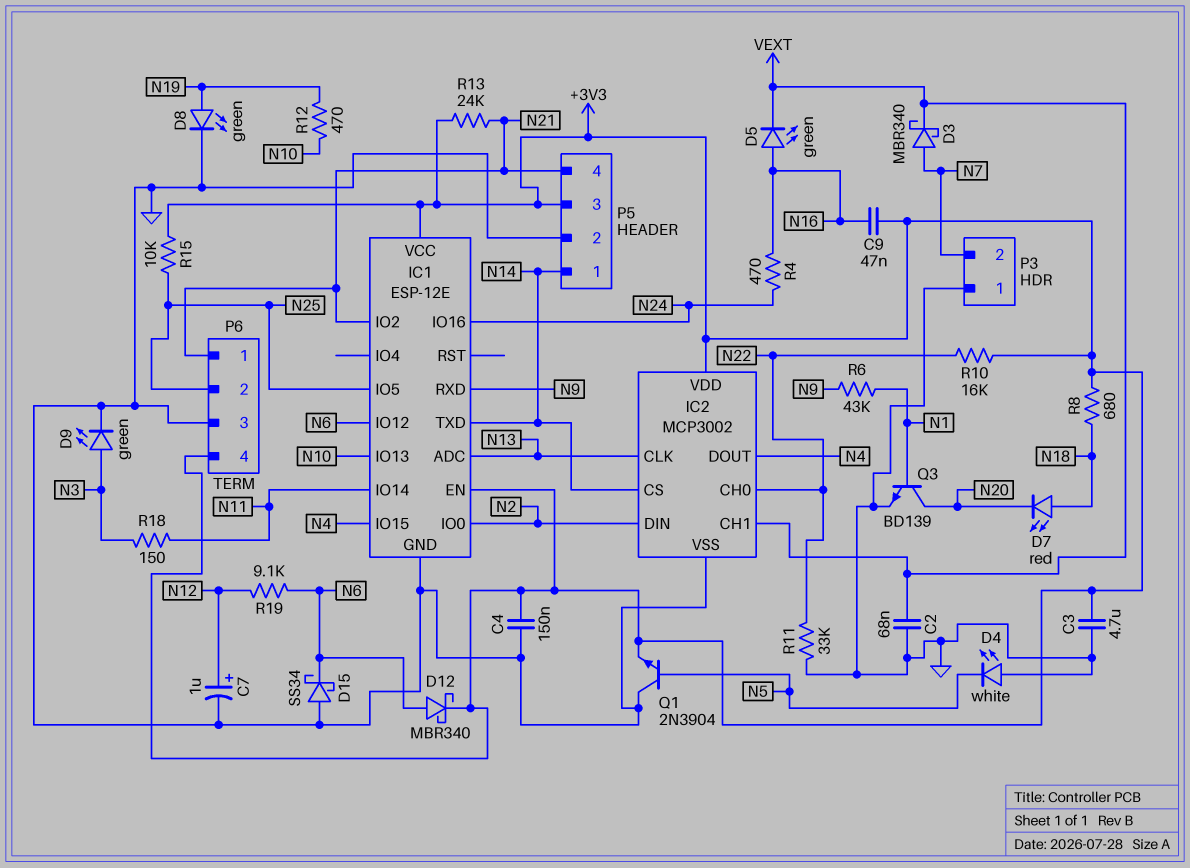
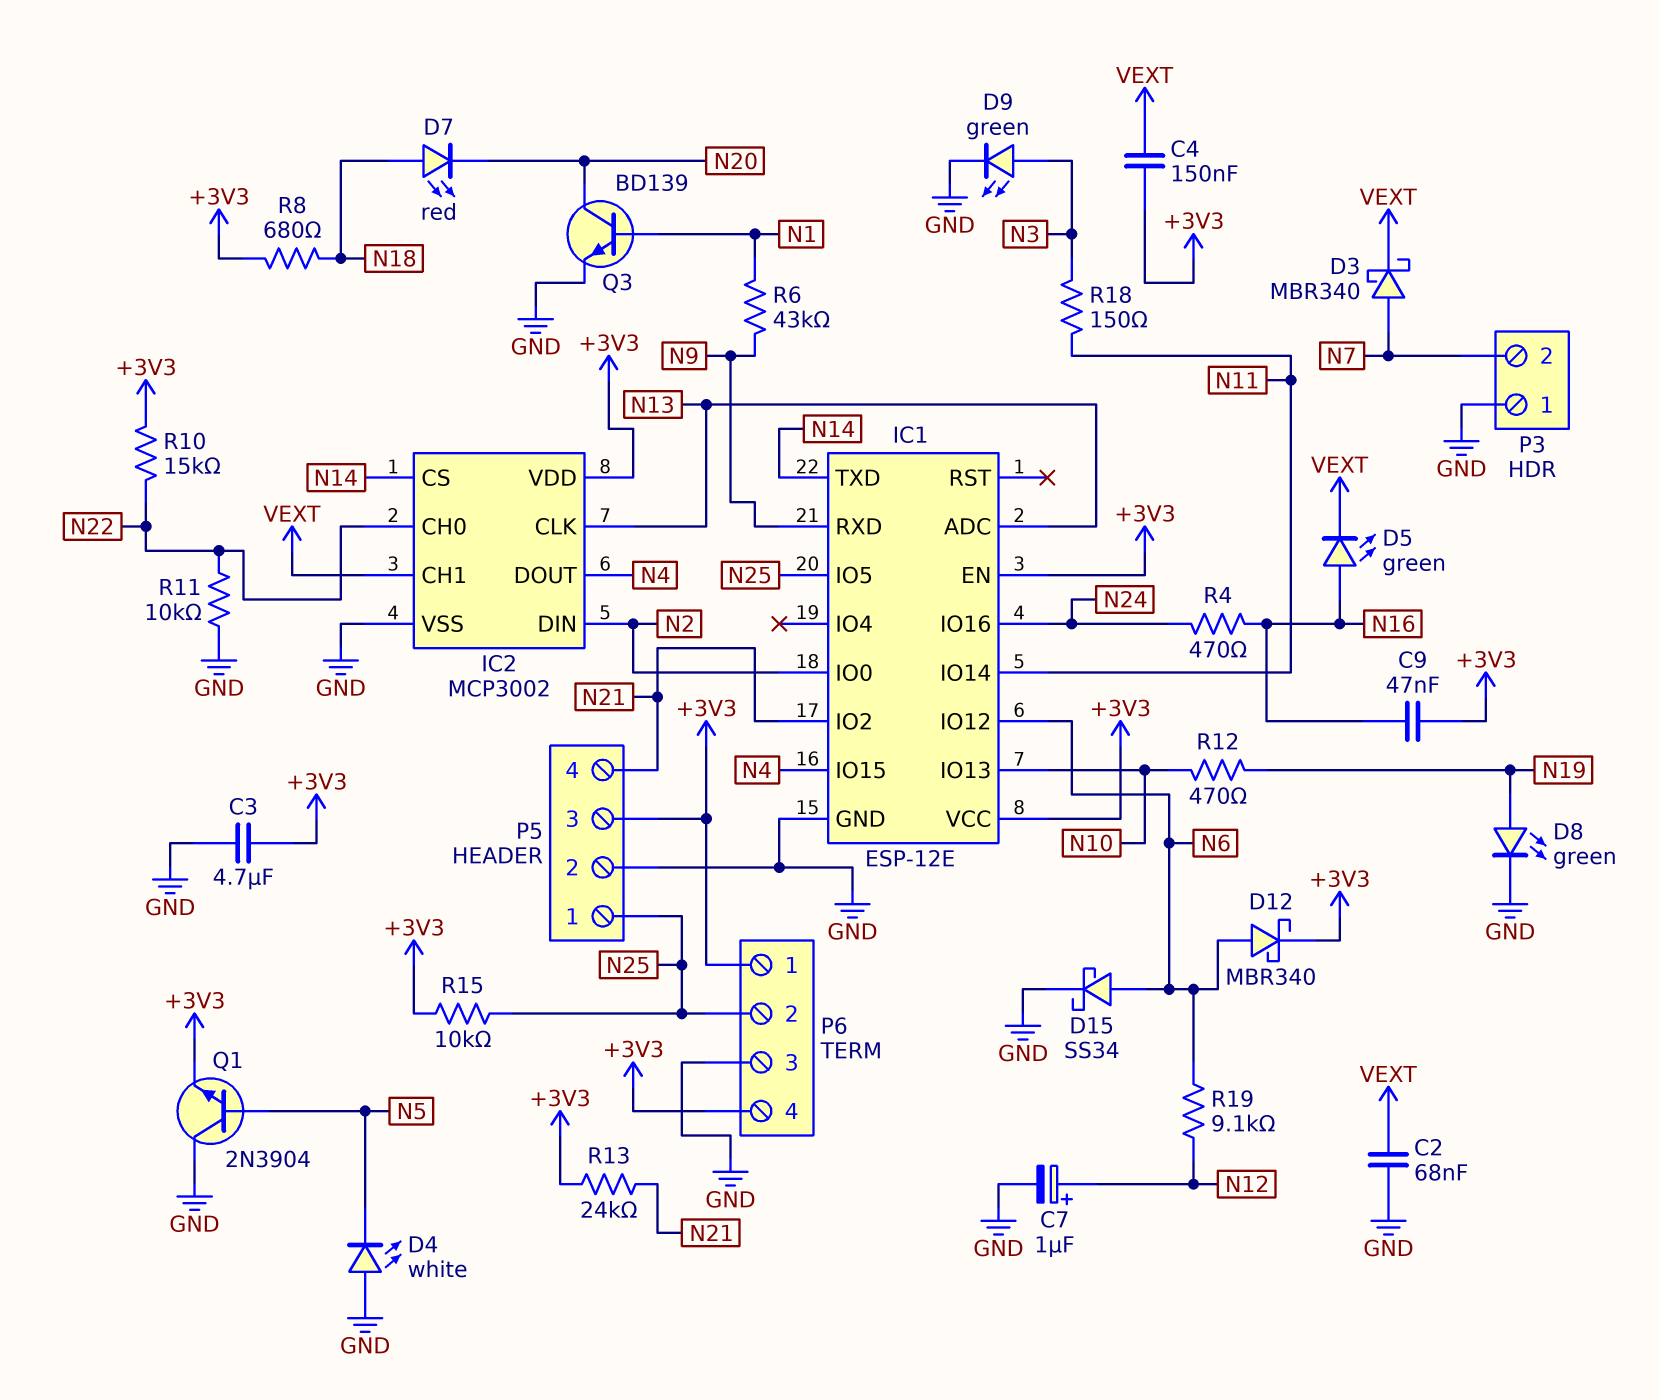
C4: 150nF (+3V3, GND) -> 150nF (+3V3, VEXT)
D15: schottky SS34 (A GND, K N6) -> schottky SS34 (A N6, K GND)
P5 pin 1: N14 -> N25
P6 pin 1: N21 -> +3V3
R10: 16k (+3V3, N22) -> 15k (+3V3, N22)
R11: 33k (GND, N22) -> 10k (GND, N22)

